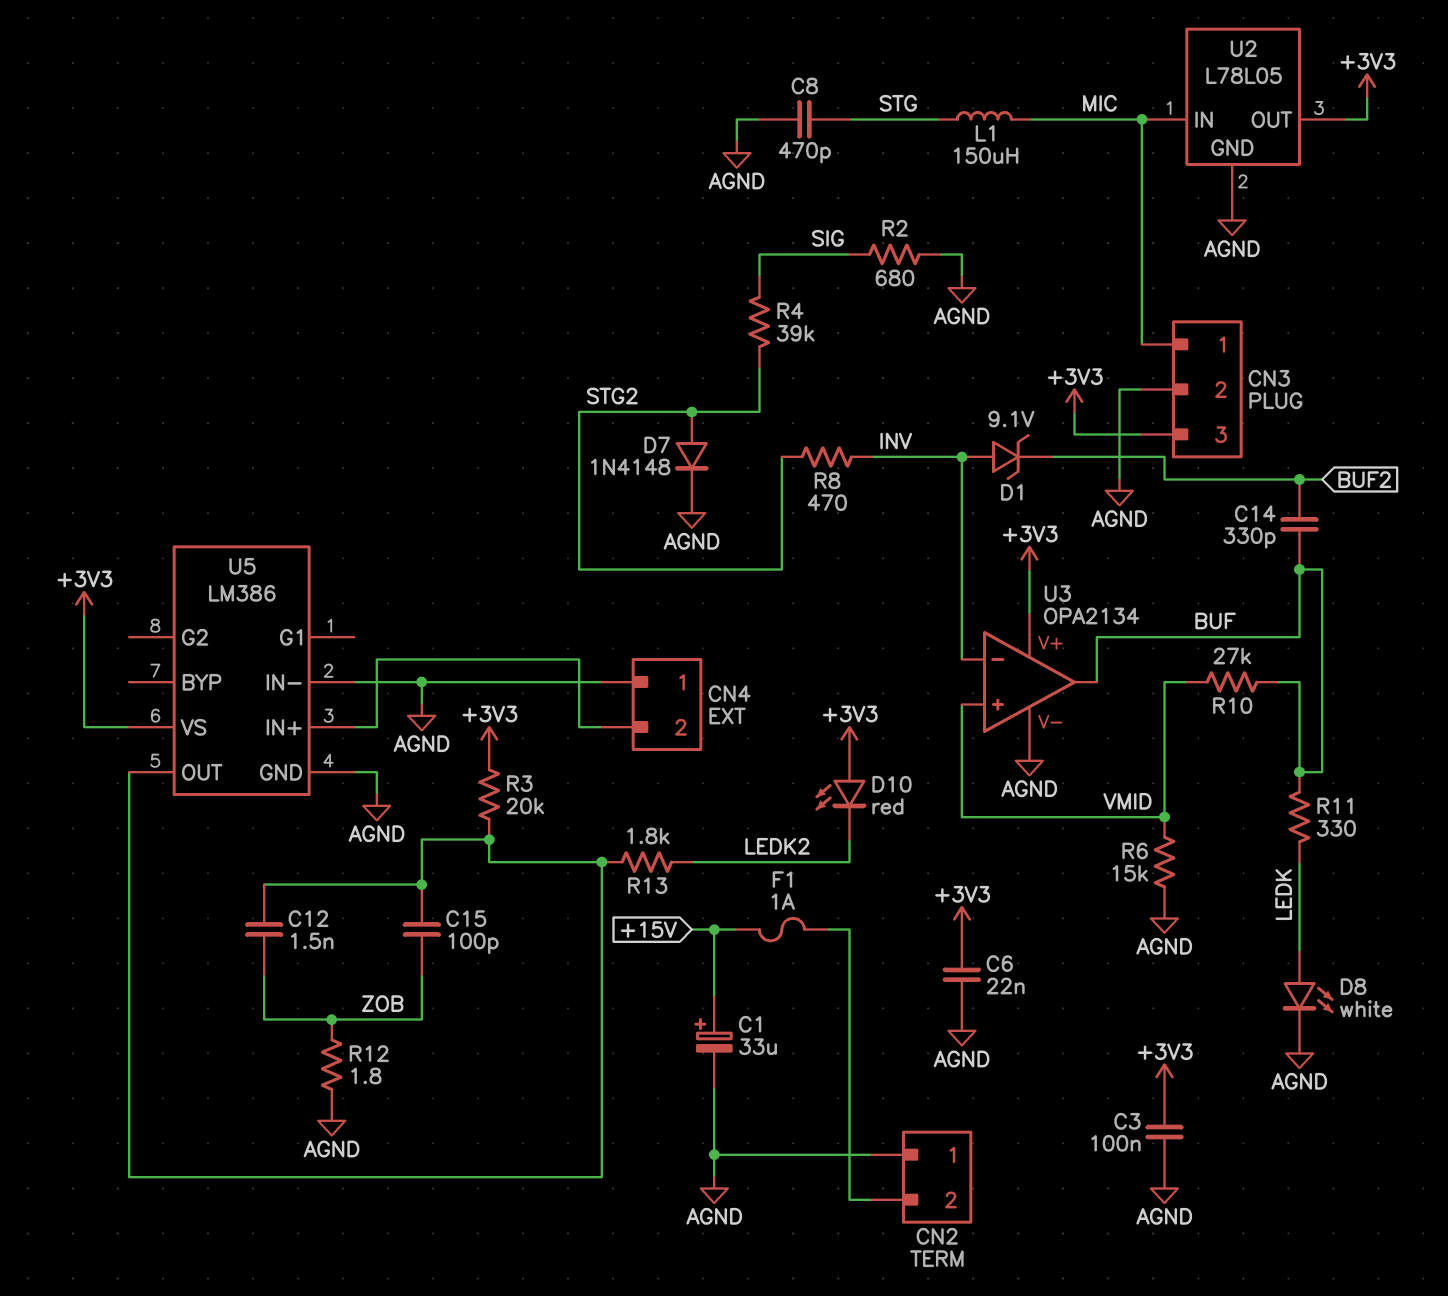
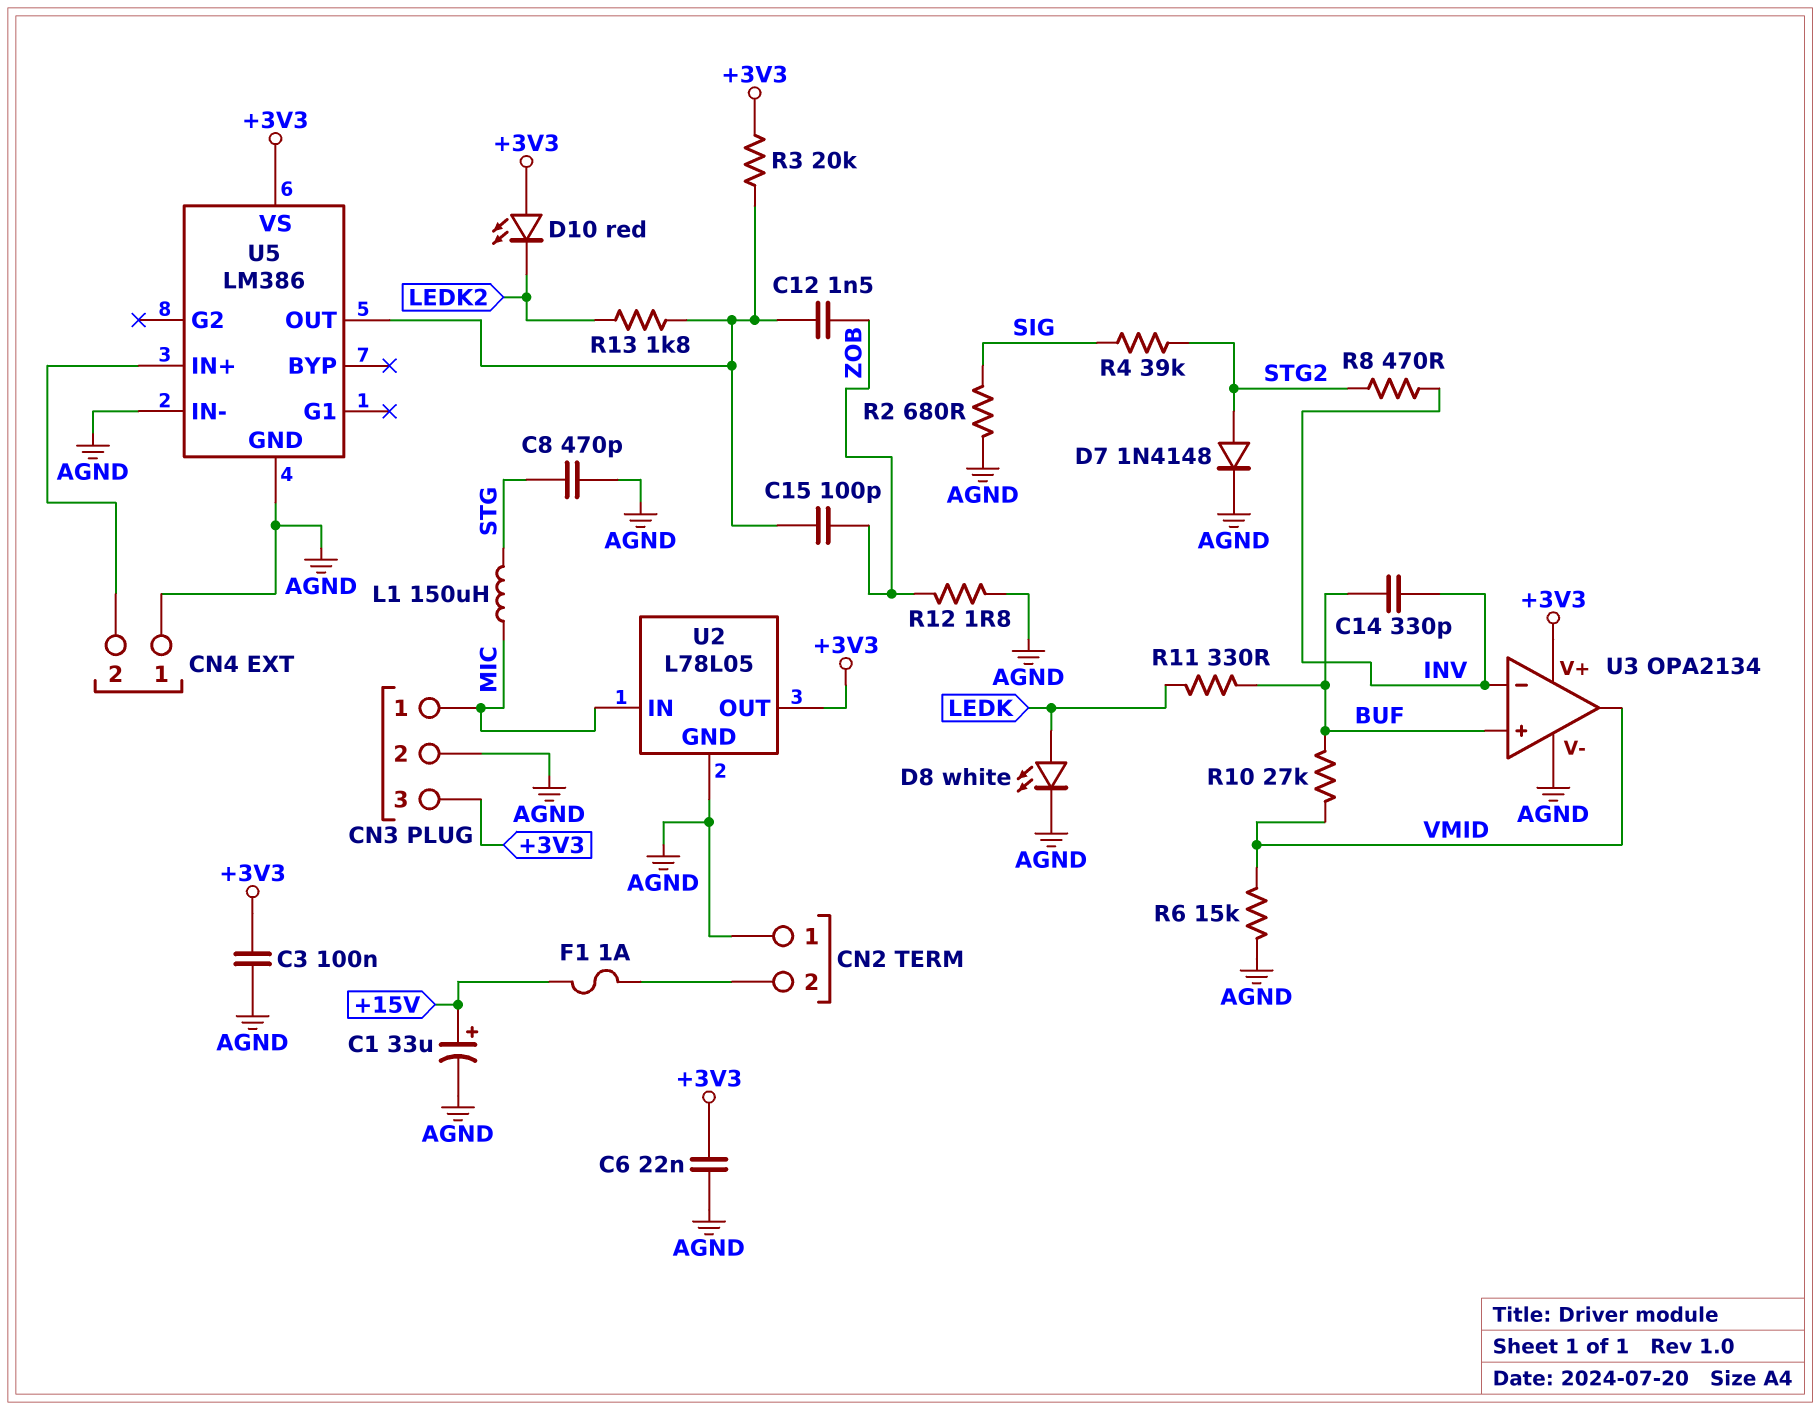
C14: 330pF (BUF, BUF2) -> 330pF (BUF, INV)
D1: zener 9.1V (A INV, K BUF2) -> none
U3 pin in+: VMID -> BUF
U3 pin out: BUF -> VMID

